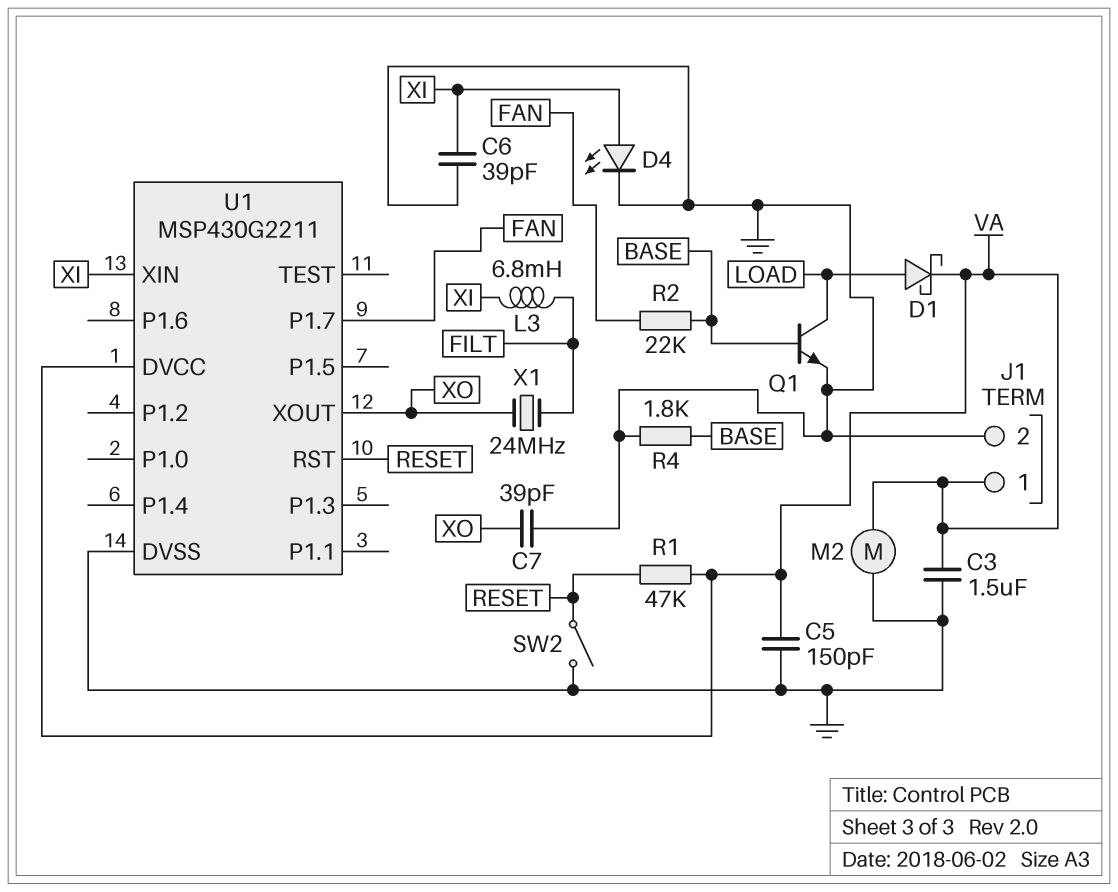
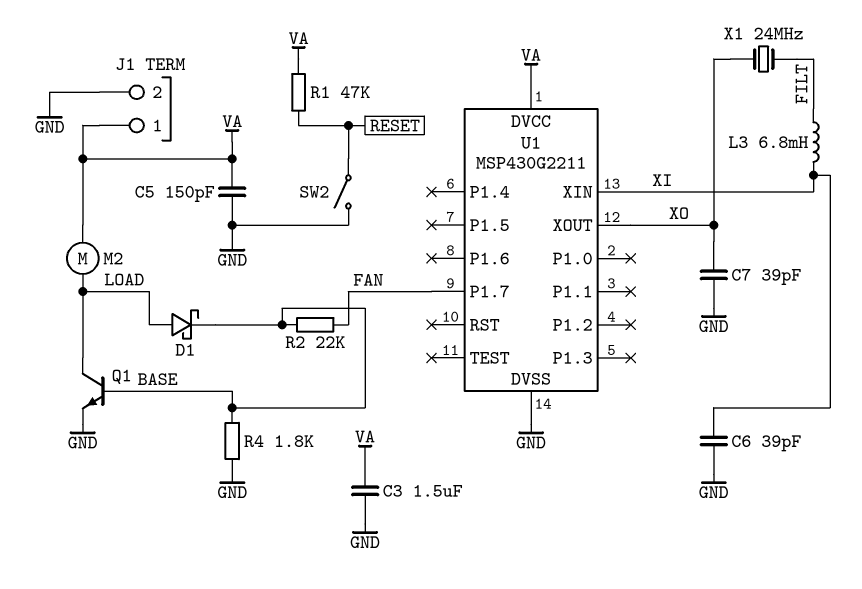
D1: schottky (A LOAD, K VA) -> schottky (A LOAD, K BASE)
D4: LED (A XI, K GND) -> none
M2: motor (GND, VA) -> motor (LOAD, VA)
U1 pin RST: RESET -> none

